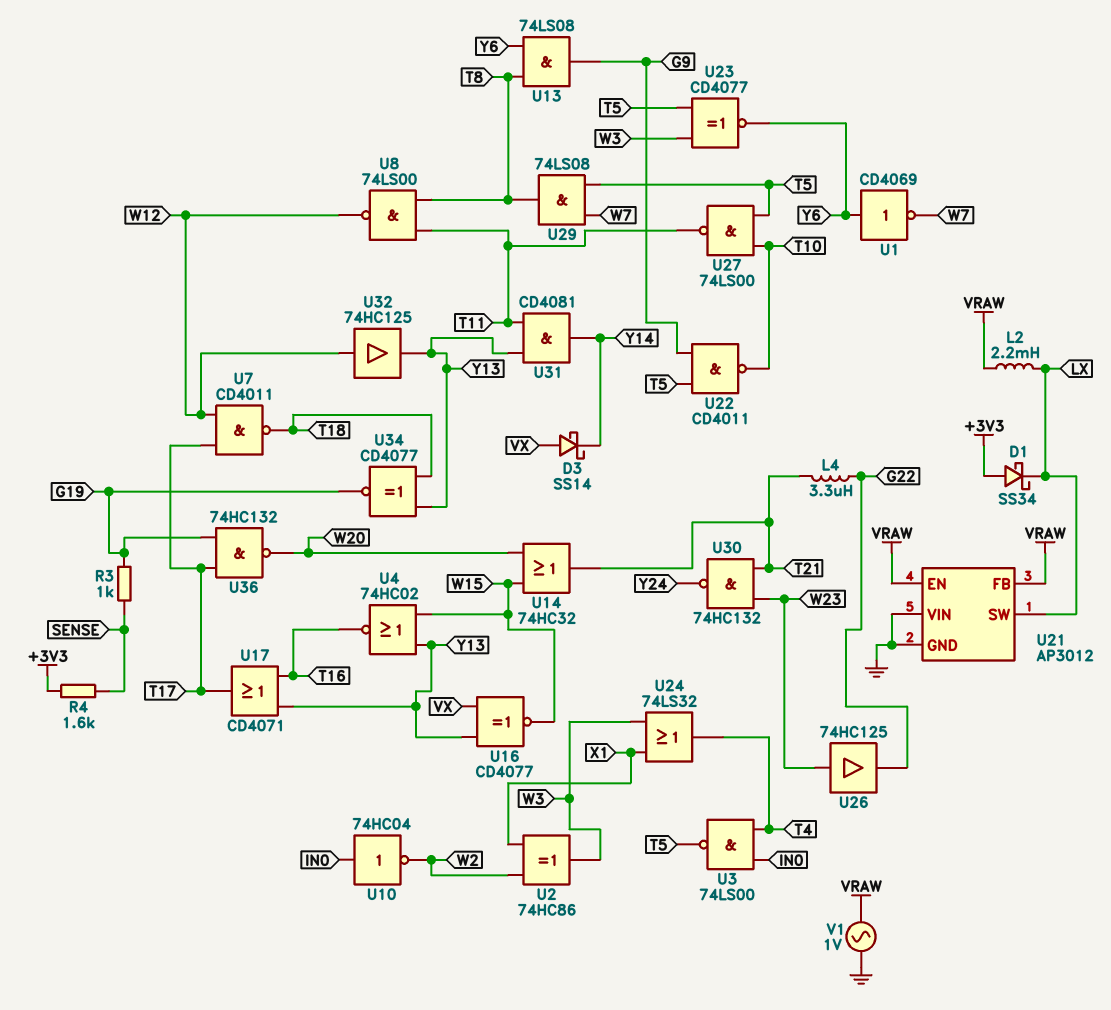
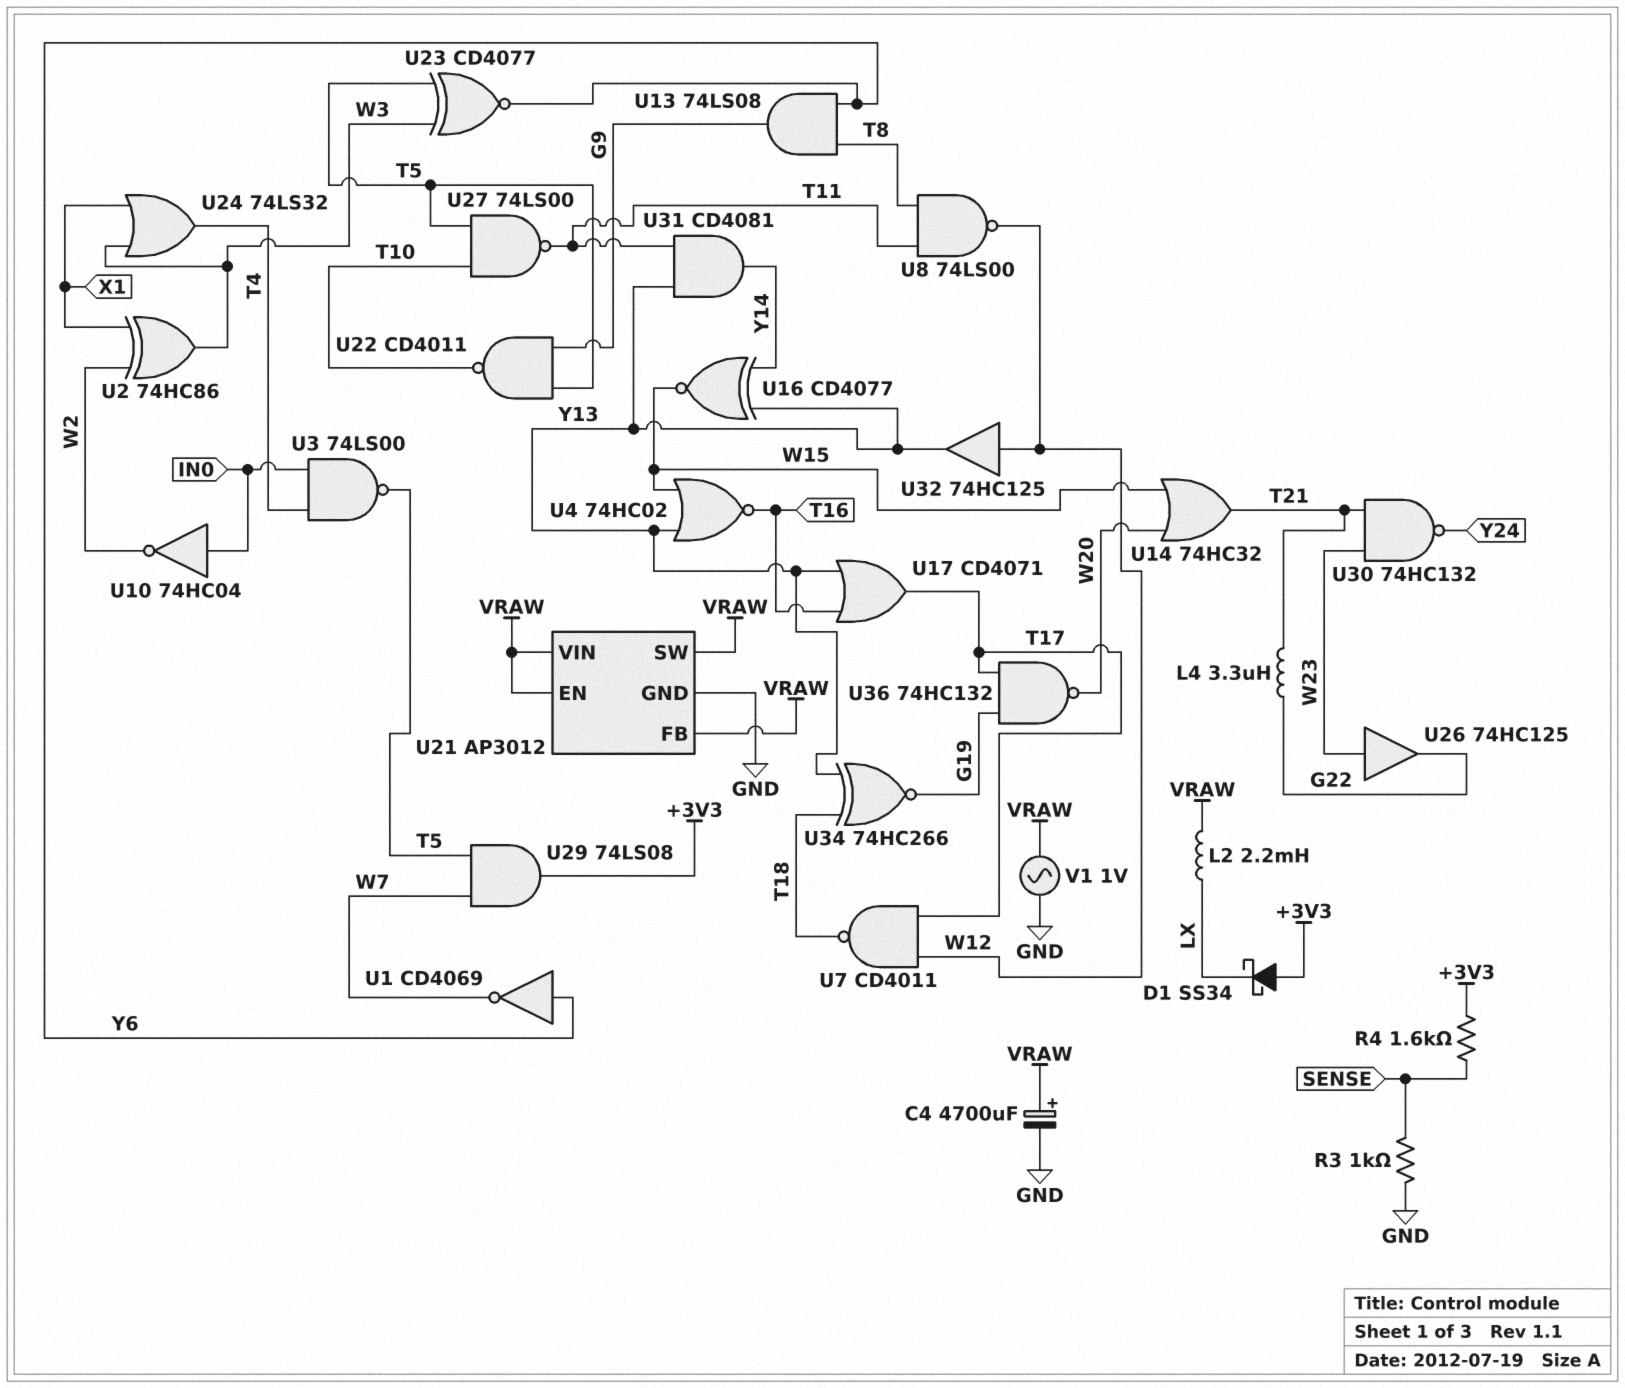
C4: none -> 4700uF (plus VRAW, minus GND)
D3: schottky SS14 (A VX, K Y14) -> none
R3: 1k (G19, SENSE) -> 1k (GND, SENSE)
U16: XNOR CD4077 (in VX, in Y13, out W15) -> XNOR CD4077 (in Y13, in Y14, out W15)
U21 pin SW: LX -> VRAW
U21 pin VIN: GND -> VRAW
U29: AND 74LS08 (in T5, in W7, out T8) -> AND 74LS08 (in T5, in W7, out +3V3)
U34: XNOR CD4077 (in T18, in Y13, out G19) -> XNOR 74HC266 (in T18, in Y13, out G19)

